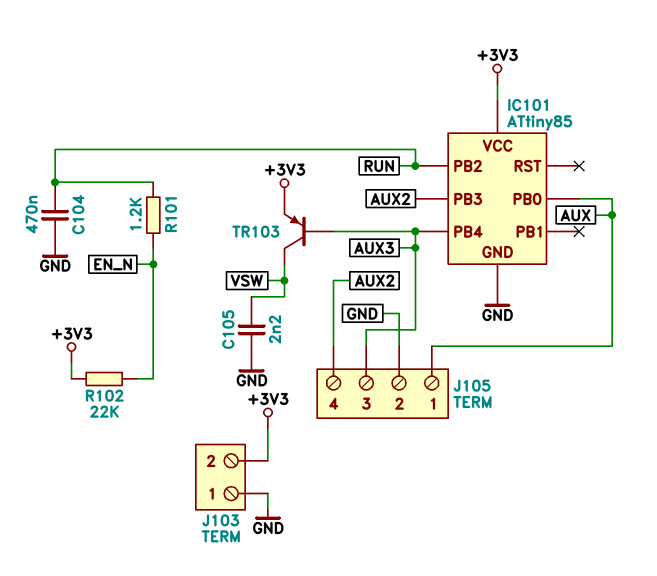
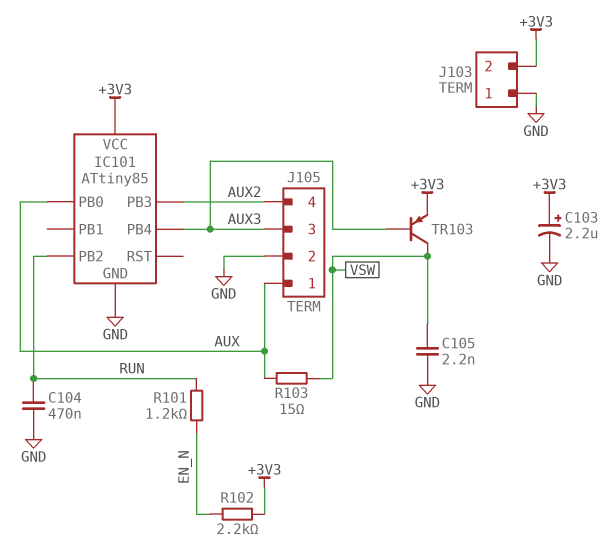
C103: none -> 2.2uF (plus +3V3, minus GND)
R102: 22k (+3V3, EN_N) -> 2.2k (+3V3, EN_N)
R103: none -> 15 (AUX, VSW)

